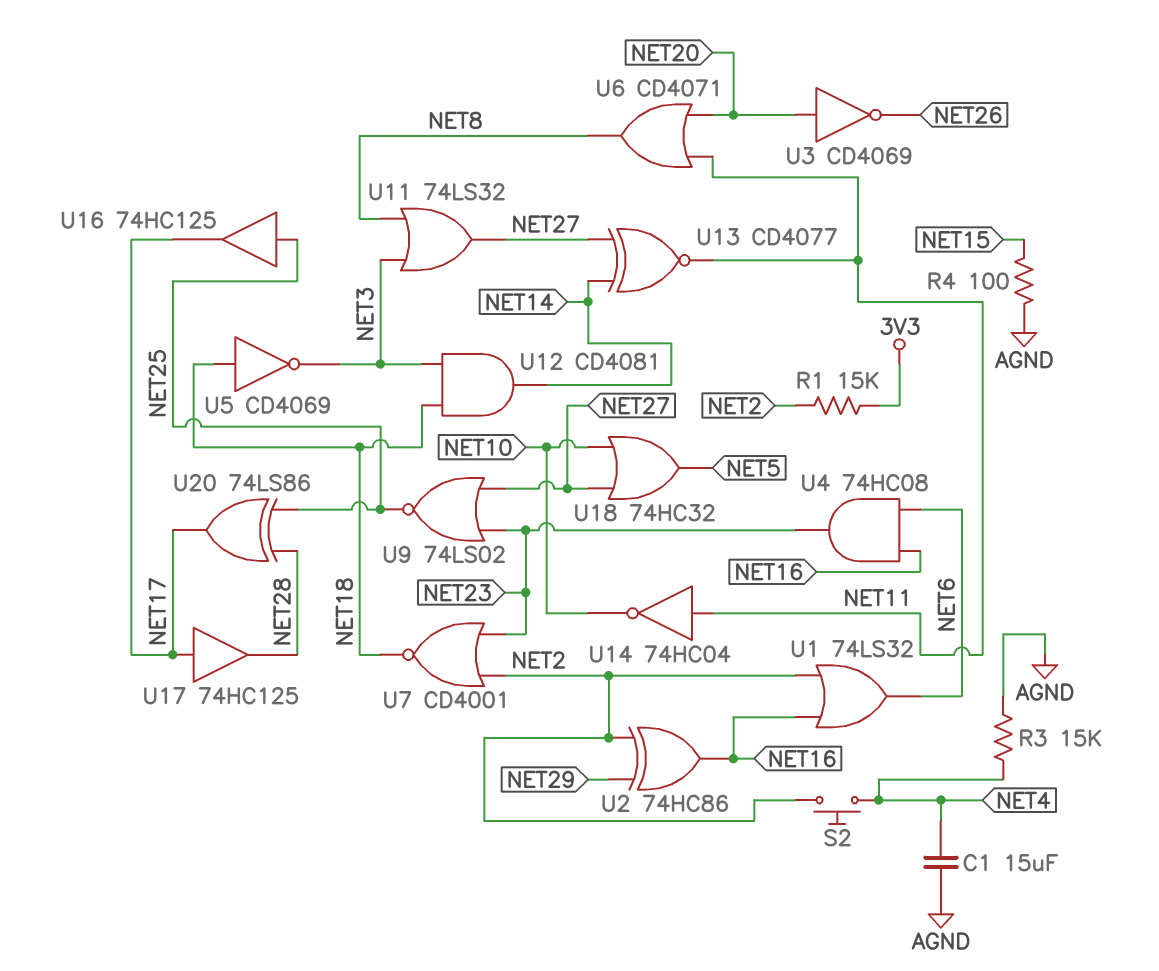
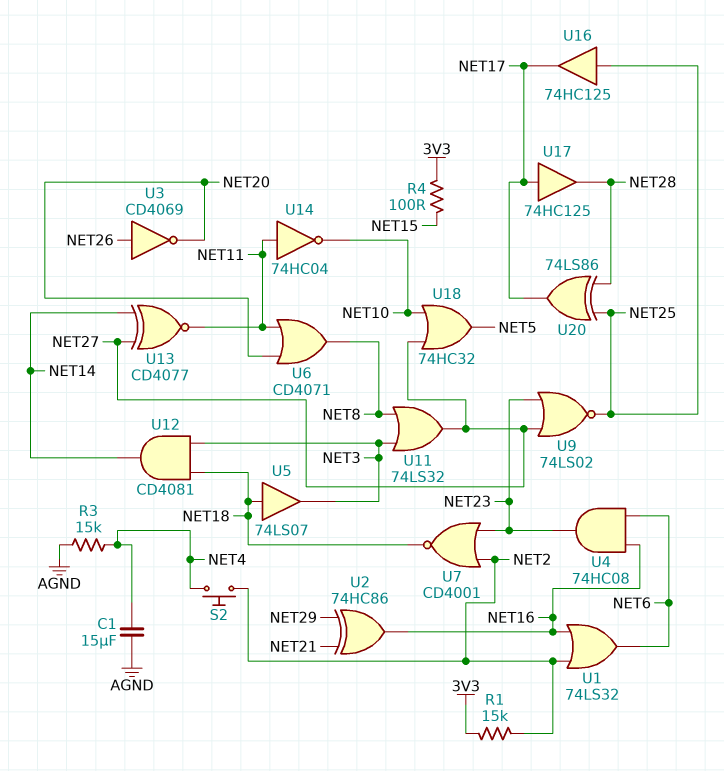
R4: 100 (AGND, NET15) -> 100 (3V3, NET15)
U2: XOR 74HC86 (in NET2, in NET29, out NET16) -> XOR 74HC86 (in NET21, in NET29, out NET16)
U3: NOT CD4069 (in NET20, out NET26) -> NOT CD4069 (in NET26, out NET20)
U5: NOT CD4069 (in NET18, out NET3) -> buffer 74LS07 (in NET18, out NET3)

